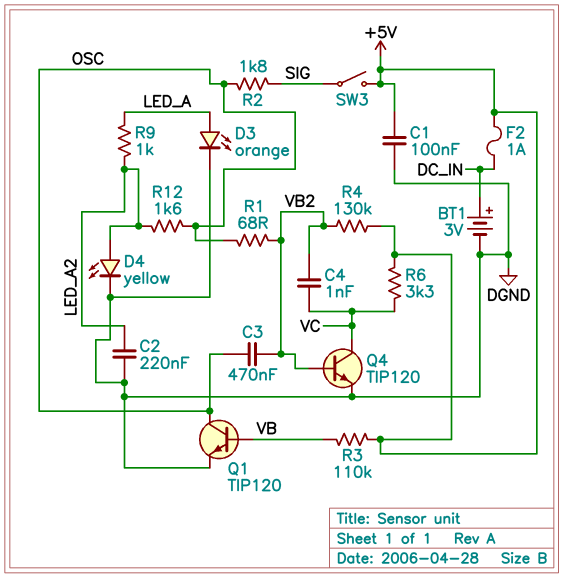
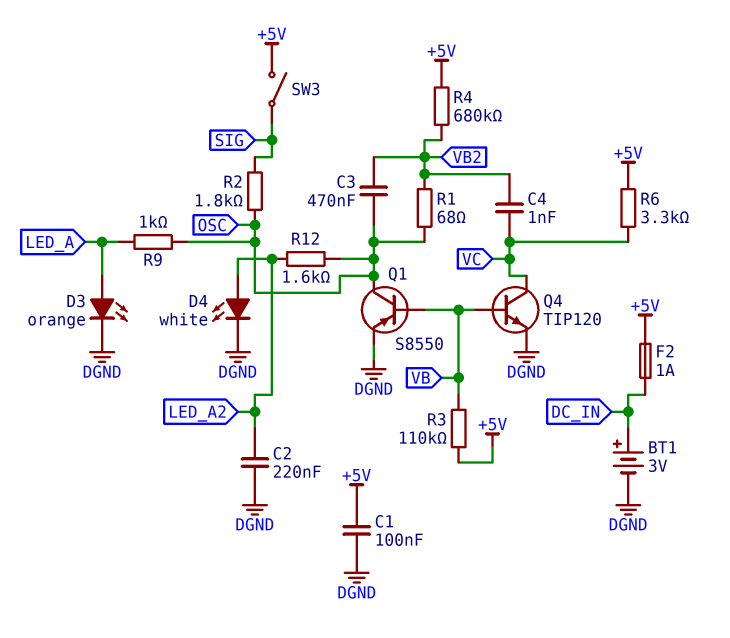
D4: LED yellow (A LED_A2, K DGND) -> LED white (A LED_A2, K DGND)
Q1: NPN TIP120 (B VB, C OSC, E DGND) -> PNP S8550 (B VB, C OSC, E DGND)
Q4: NPN TIP120 (B VB2, C VC, E DGND) -> NPN TIP120 (B VB, C VC, E DGND)
R4: 130k (+5V, VB2) -> 680k (+5V, VB2)
R9: 1k (LED_A, LED_A2) -> 1k (LED_A, OSC)

